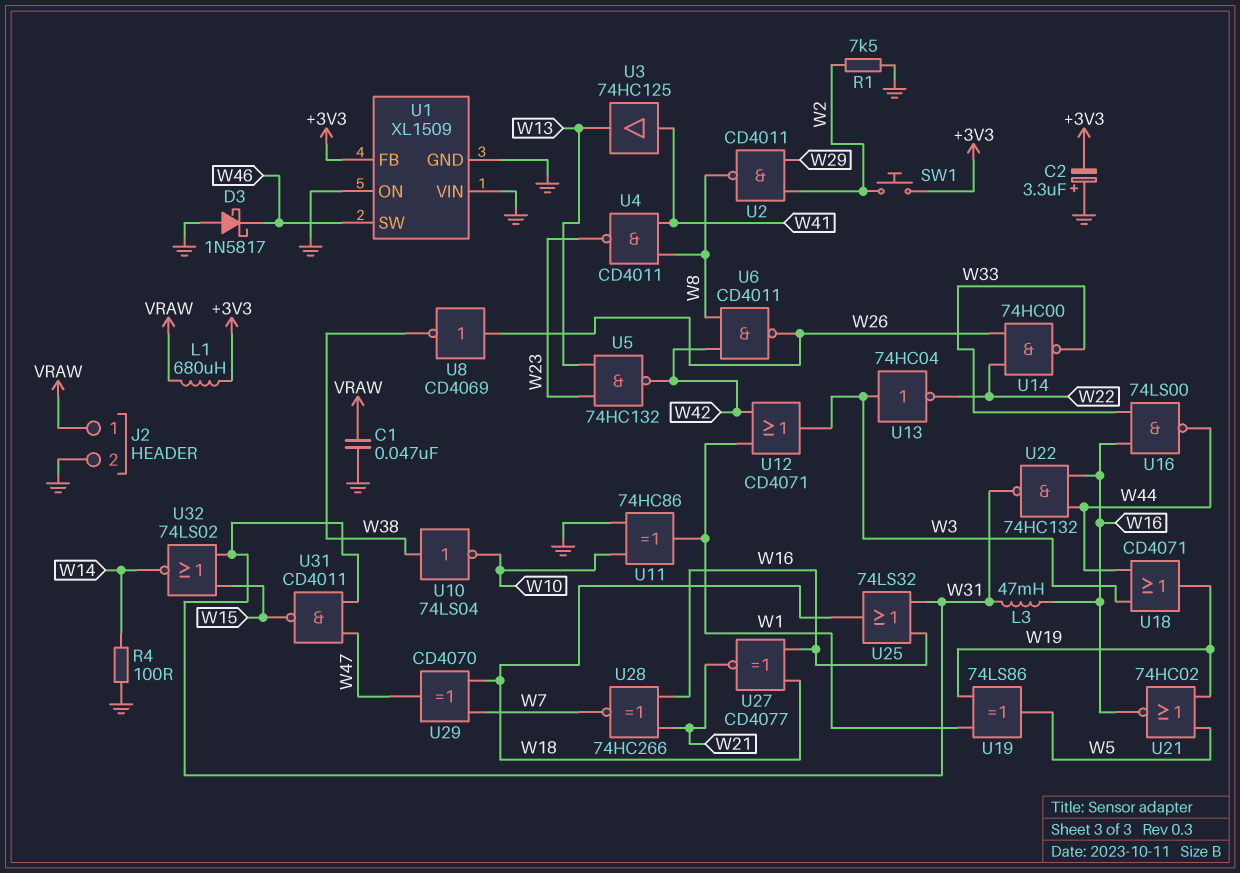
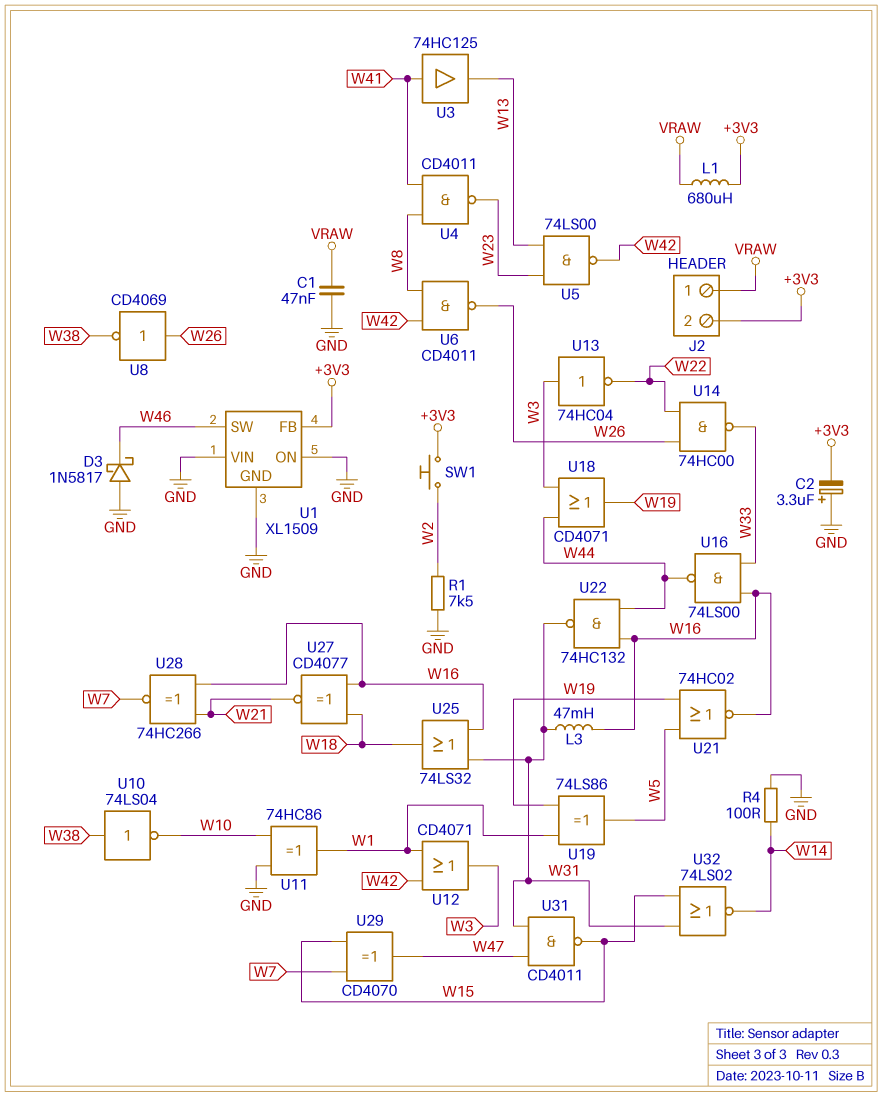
J2 pin 2: GND -> +3V3
U2: NAND CD4011 (in W2, in W29, out W8) -> none
U5: NAND 74HC132 (in W13, in W23, out W42) -> NAND 74LS00 (in W13, in W23, out W42)
U29: XOR CD4070 (in W7, in W18, out W47) -> XOR CD4070 (in W7, in W15, out W47)

